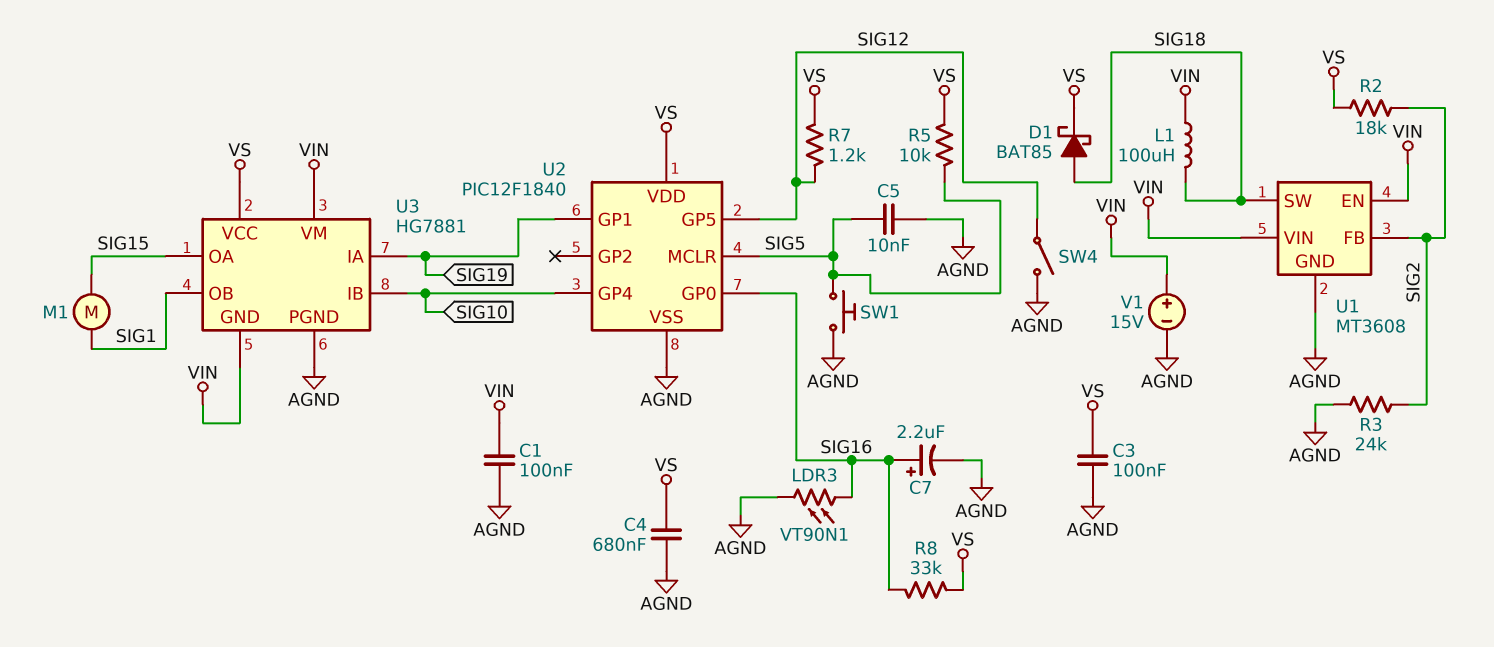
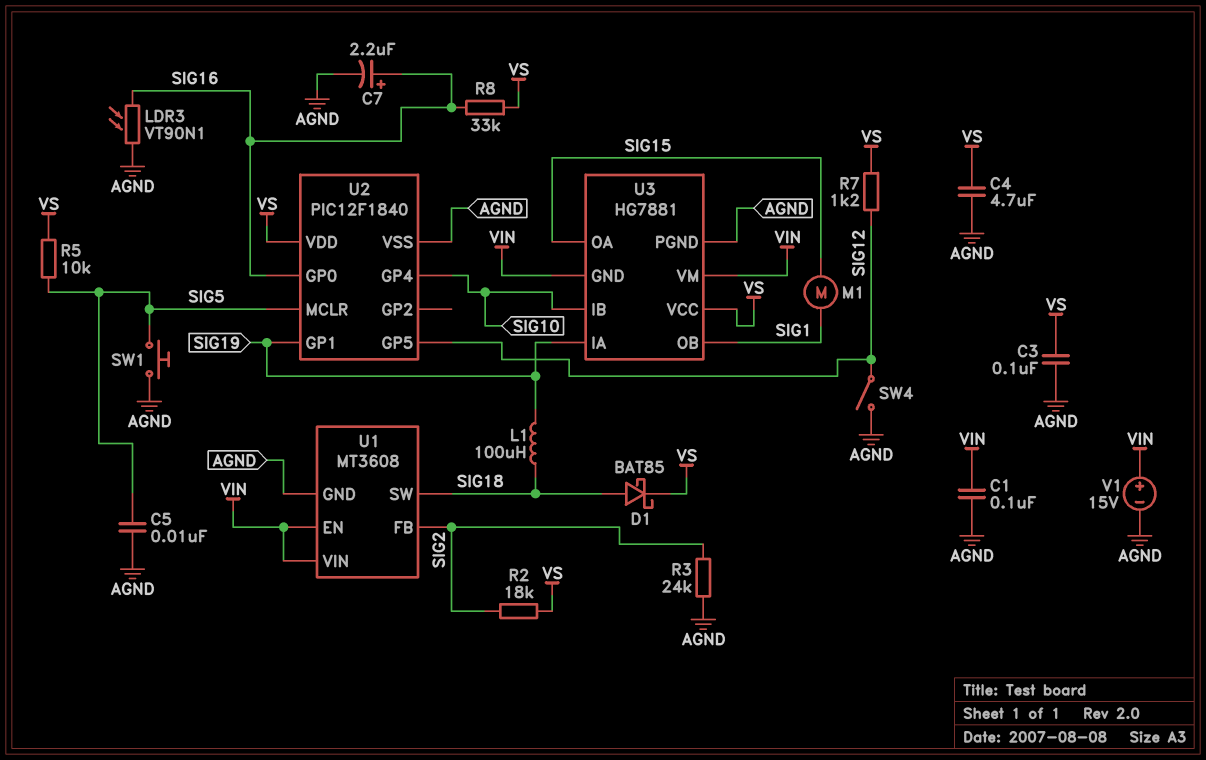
C4: 680nF (AGND, VS) -> 4.7uF (AGND, VS)
L1: 100uH (SIG18, VIN) -> 100uH (SIG18, SIG19)

